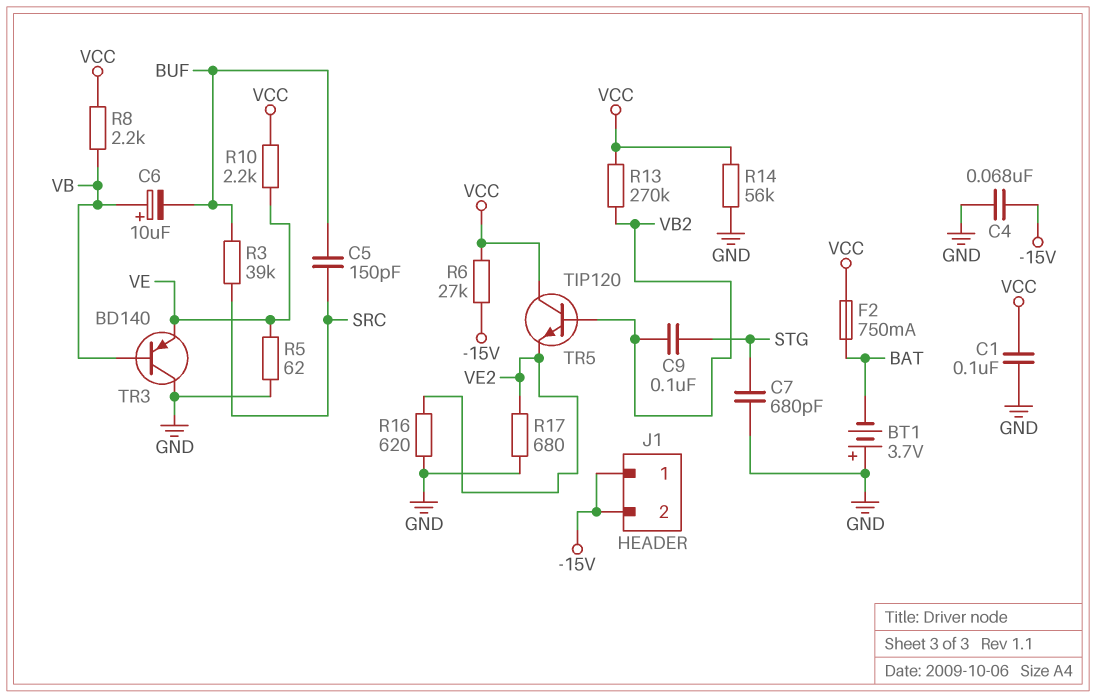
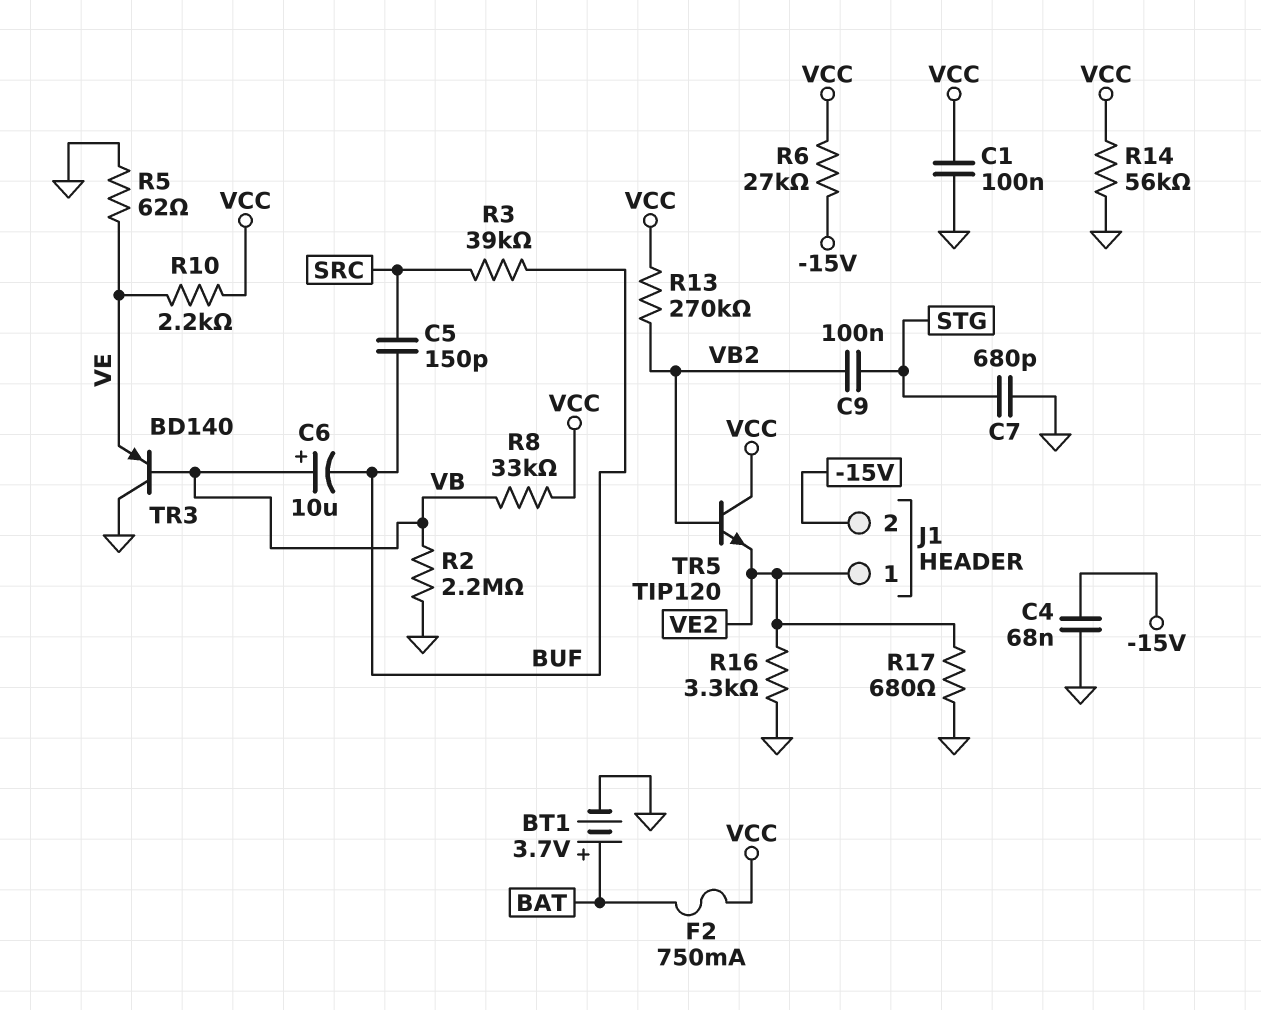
BT1: 3.7V (plus GND, minus BAT) -> 3.7V (plus BAT, minus GND)
J1 pin 1: -15V -> VE2
R2: none -> 2.2M (GND, VB)
R8: 2.2k (VB, VCC) -> 33k (VB, VCC)
R16: 620 (GND, VE2) -> 3.3k (GND, VE2)

